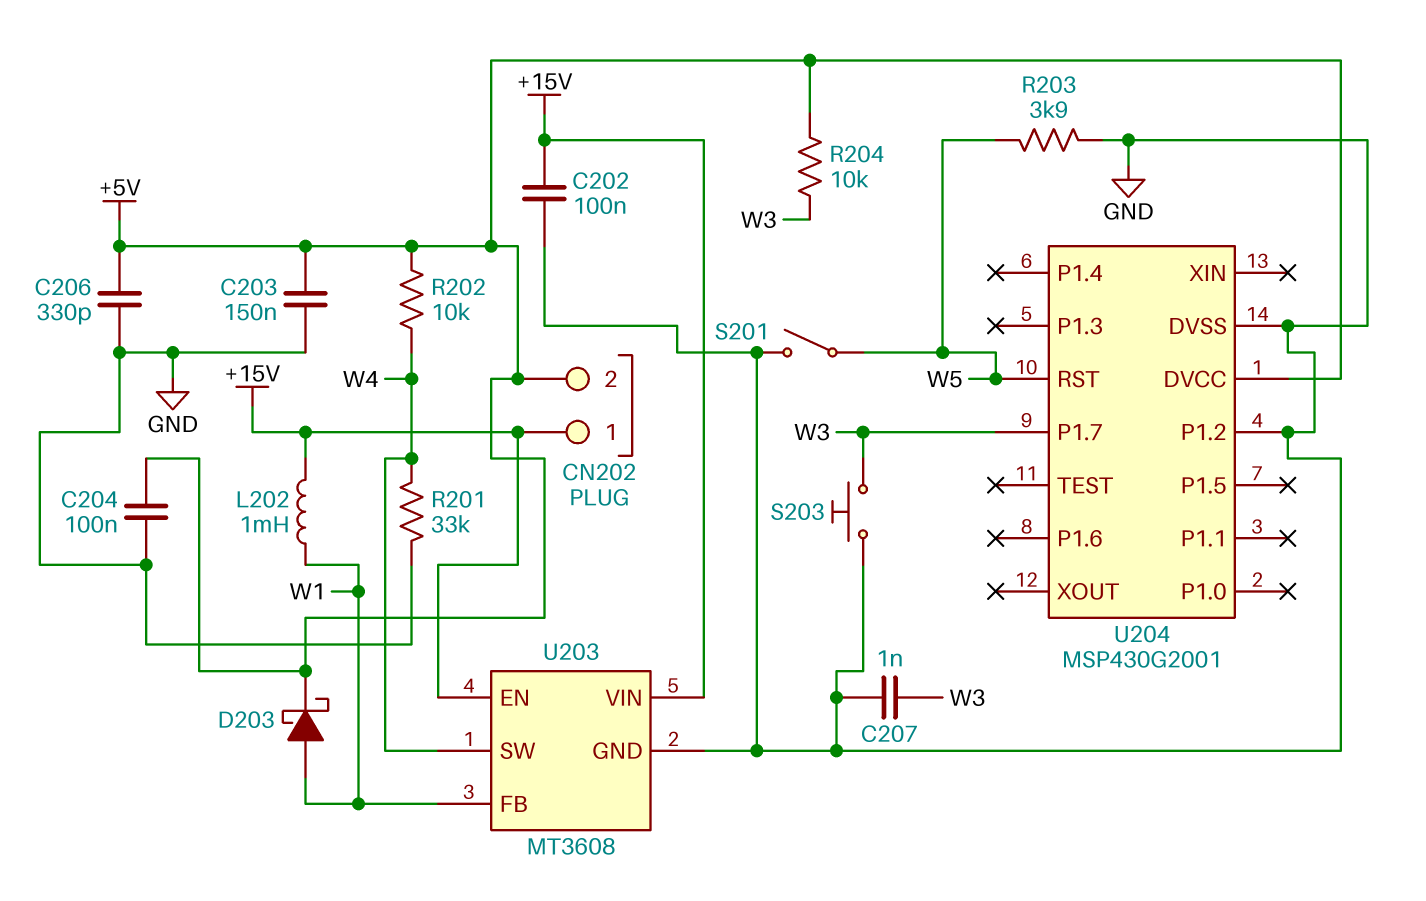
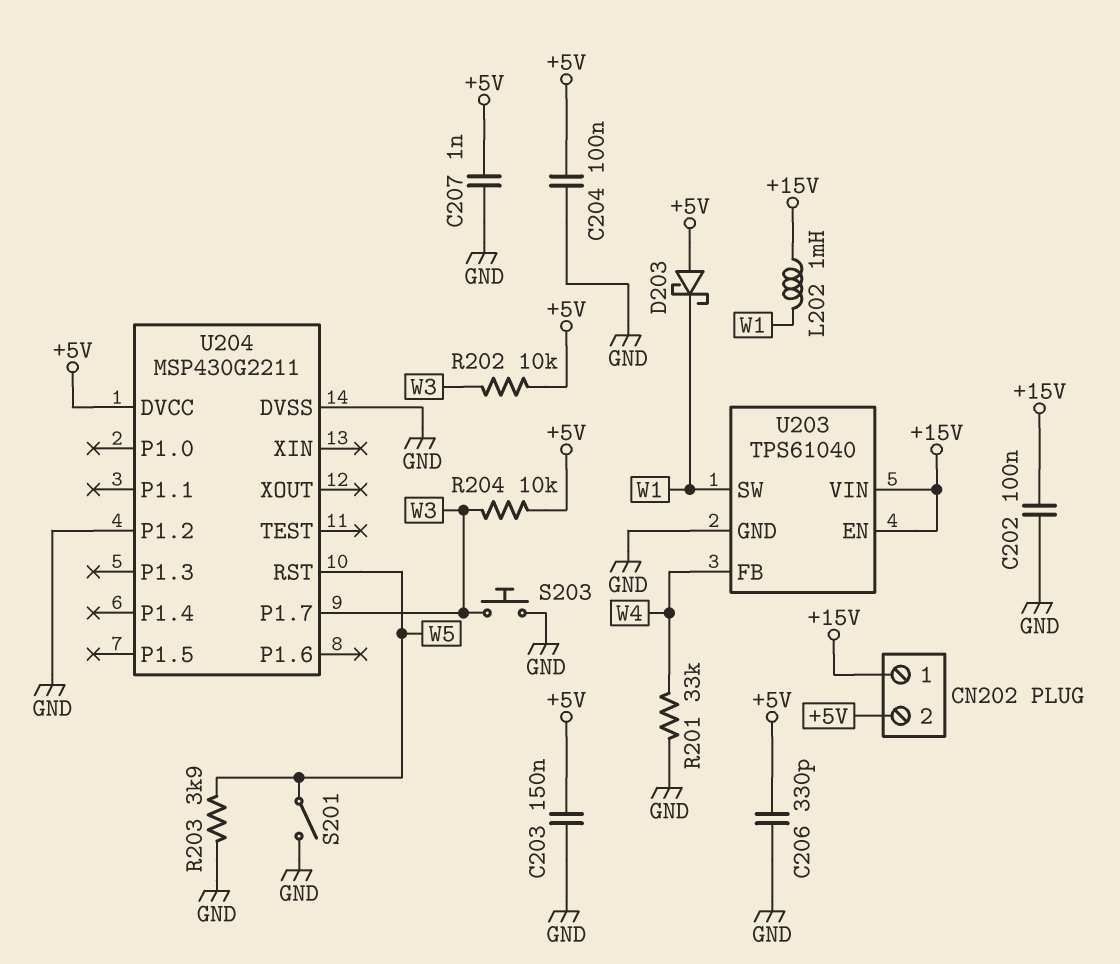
C207: 1nF (GND, W3) -> 1nF (+5V, GND)
D203: schottky (A W1, K +5V) -> schottky (A +5V, K W1)
R202: 10k (+5V, W4) -> 10k (+5V, W3)
U203: MT3608 -> TPS61040
U203 pin FB: W1 -> W4
U203 pin SW: W4 -> W1
U204: MSP430G2001 -> MSP430G2211

